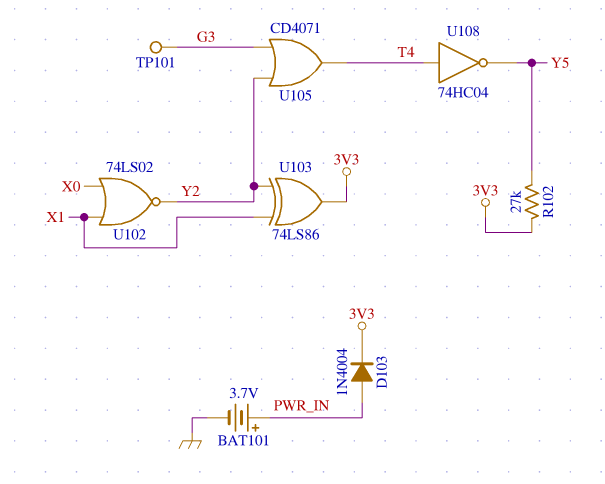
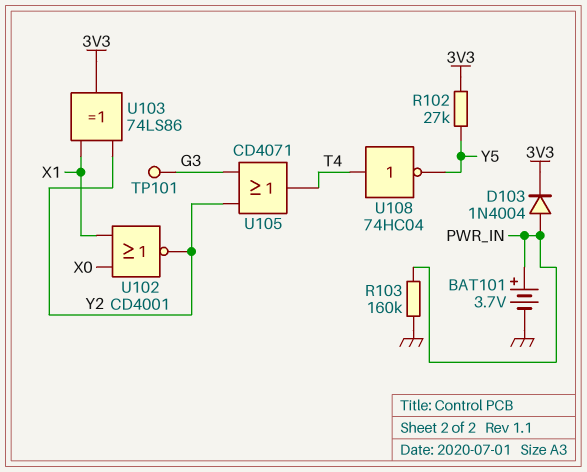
R103: none -> 160k (GND, PWR_IN)
U102: NOR 74LS02 (in X0, in X1, out Y2) -> NOR CD4001 (in X0, in X1, out Y2)

